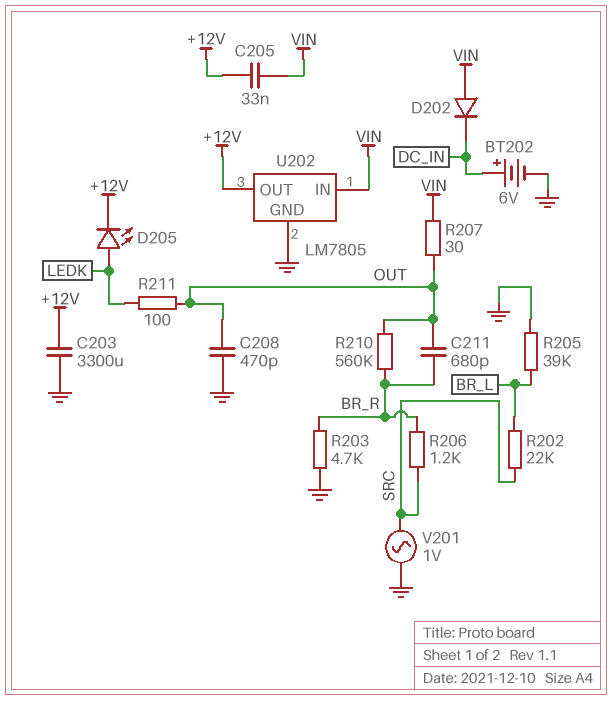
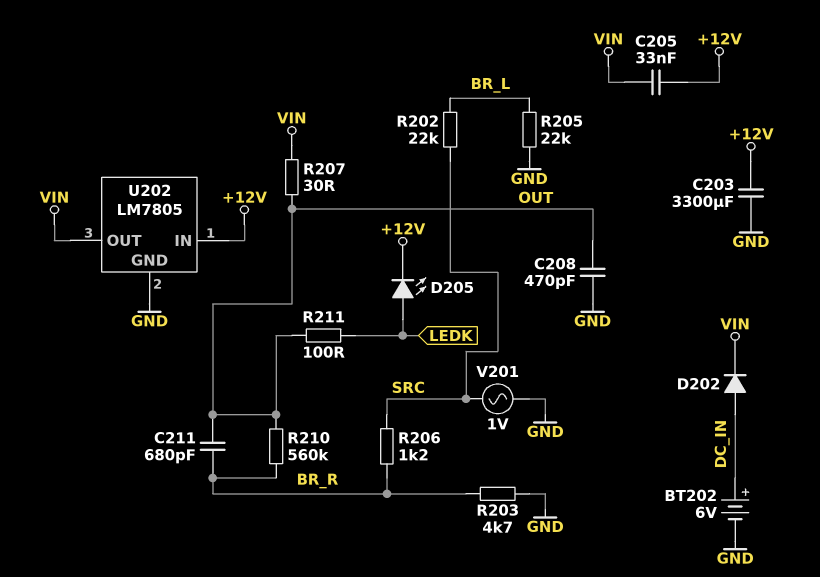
D202: diode (A VIN, K DC_IN) -> diode (A DC_IN, K VIN)
R205: 39k (BR_L, GND) -> 22k (BR_L, GND)
U202 pin IN: VIN -> +12V
U202 pin OUT: +12V -> VIN

